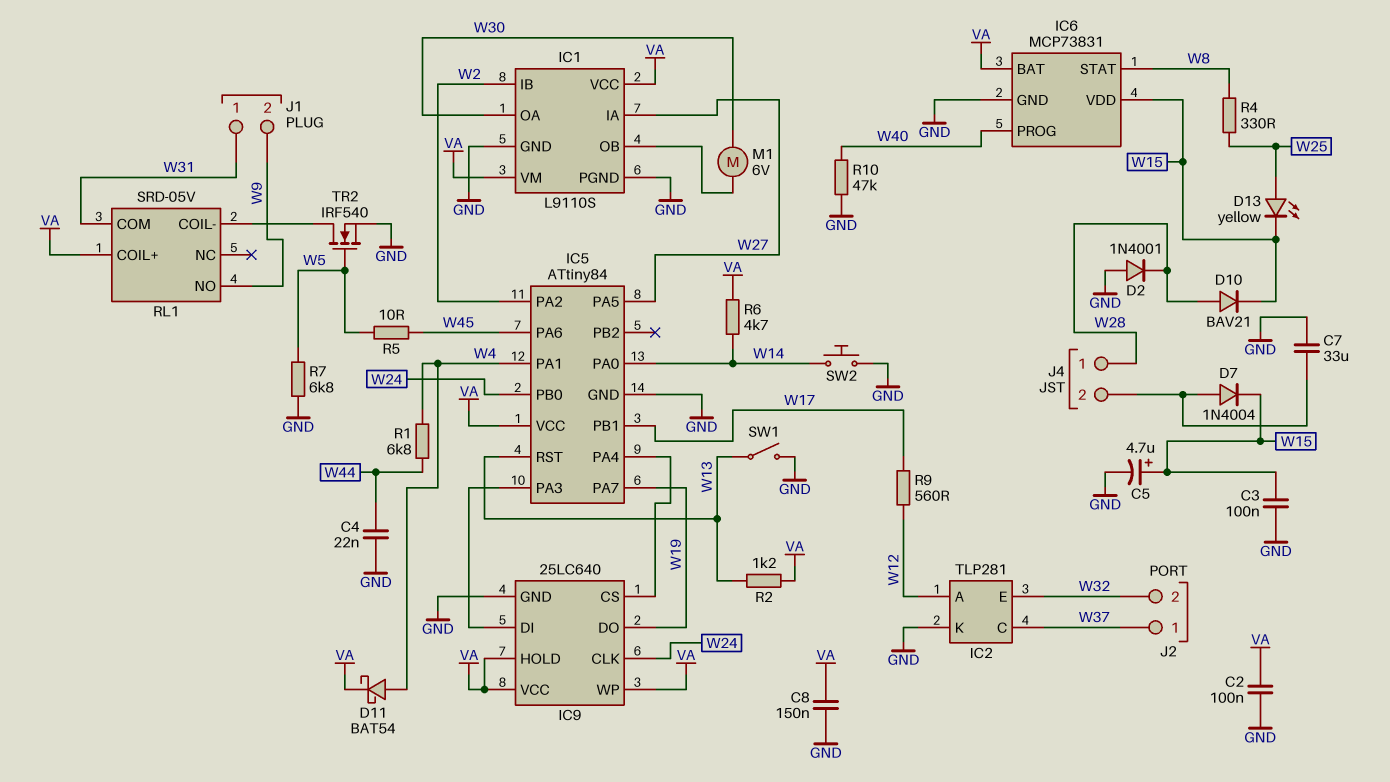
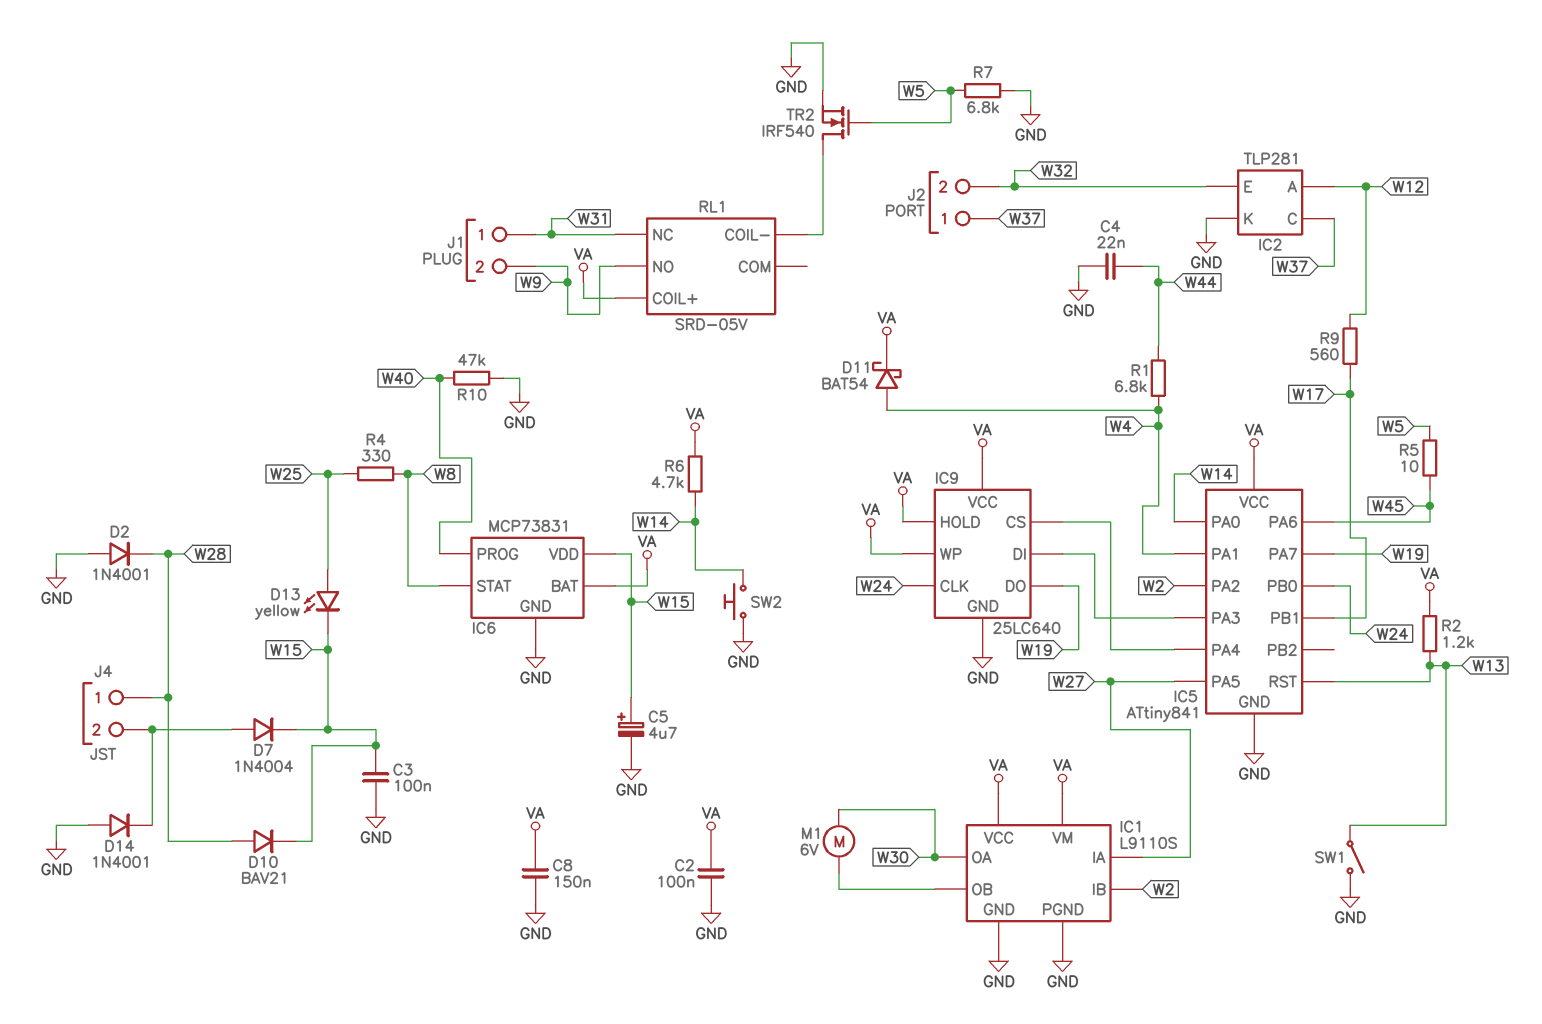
C7: 33uF (GND, J4/2) -> none
D14: none -> diode 1N4001 (A GND, K J4/2)
IC5: ATtiny84 -> ATtiny841
RL1 pin COM: W31 -> none
RL1 pin NC: none -> W31

